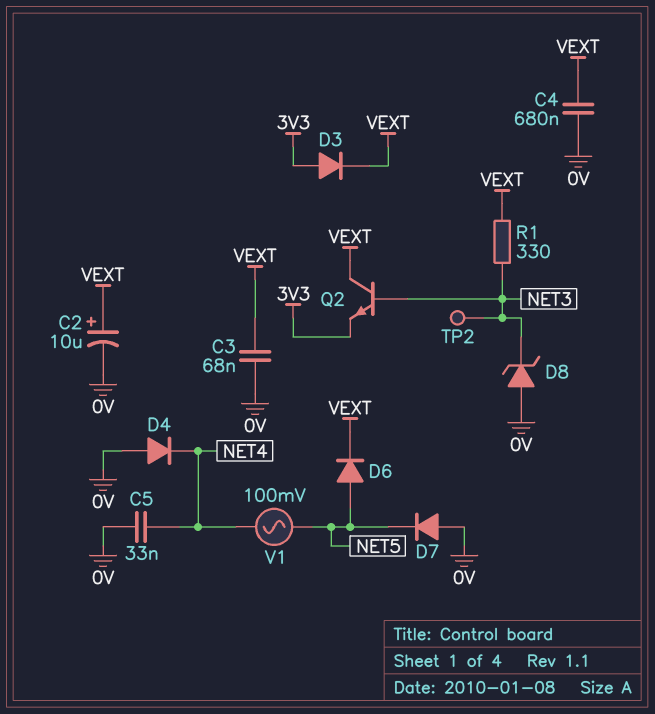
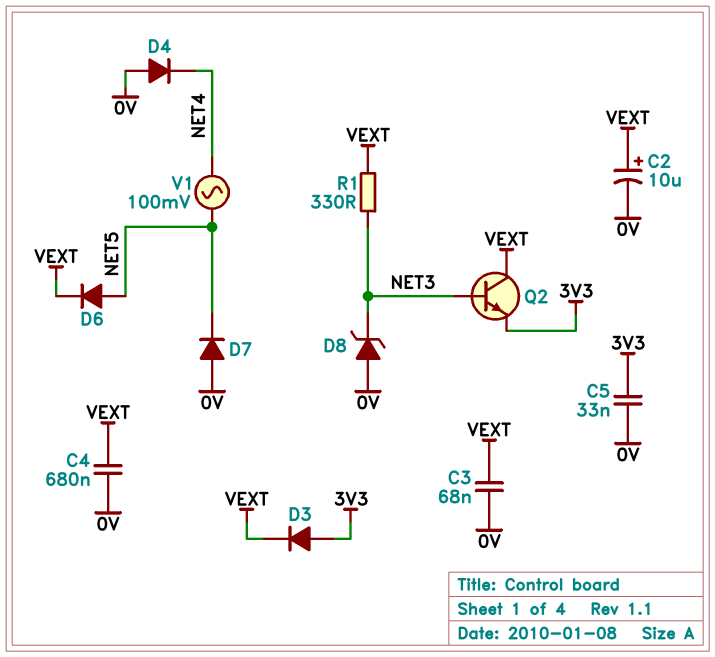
C5: 33nF (0V, NET4) -> 33nF (0V, 3V3)
TP2: test point (NET3) -> none

